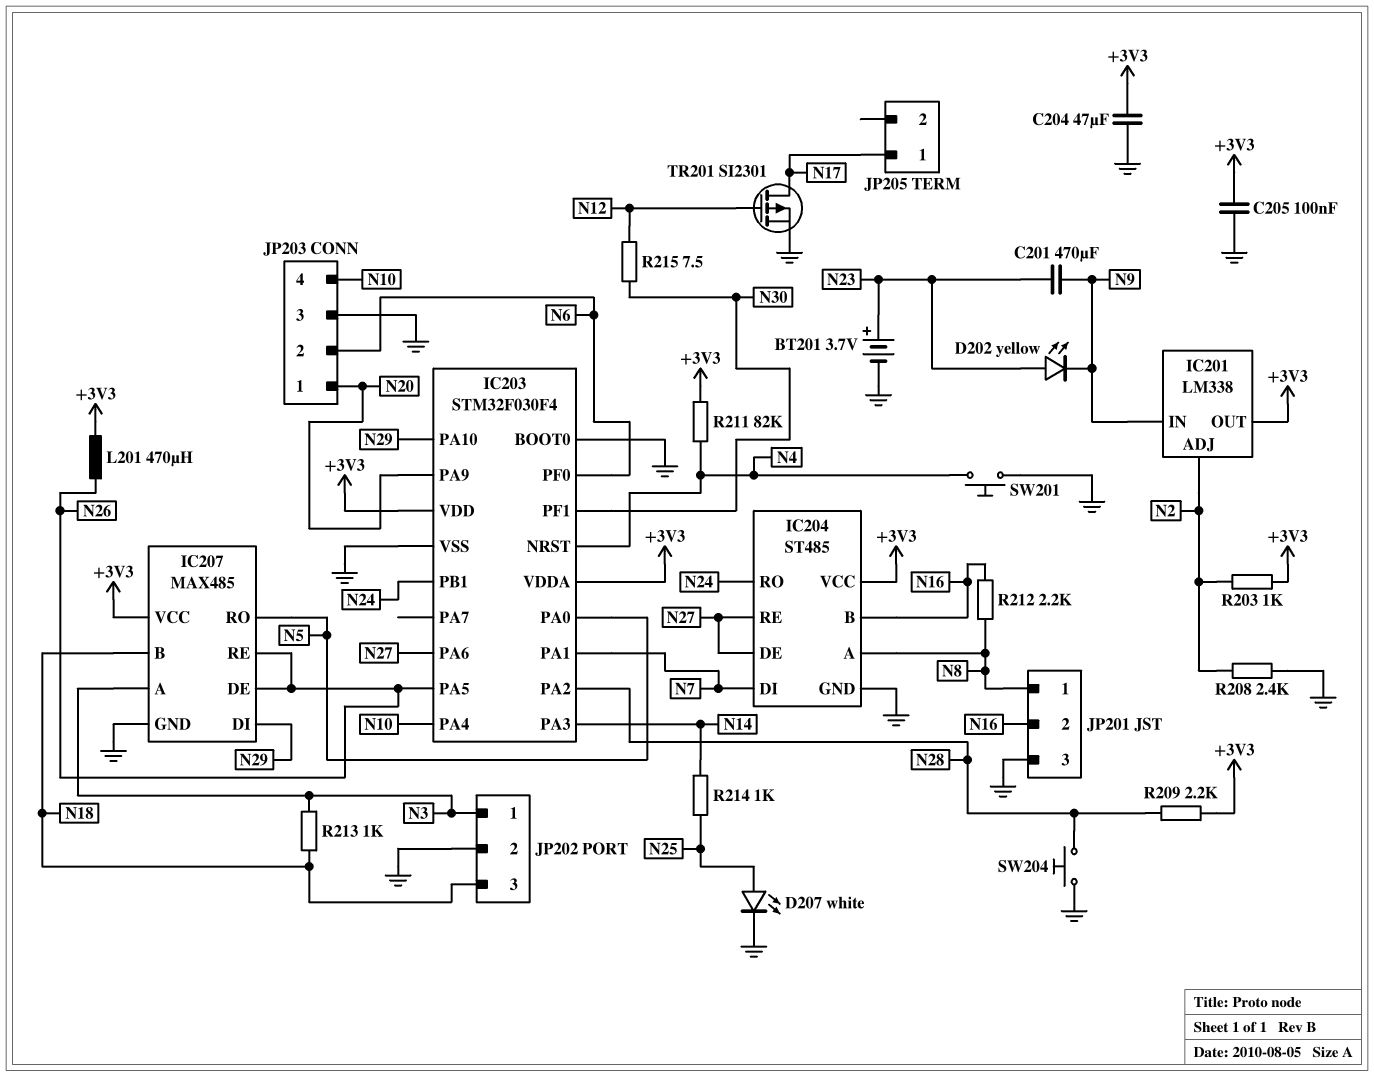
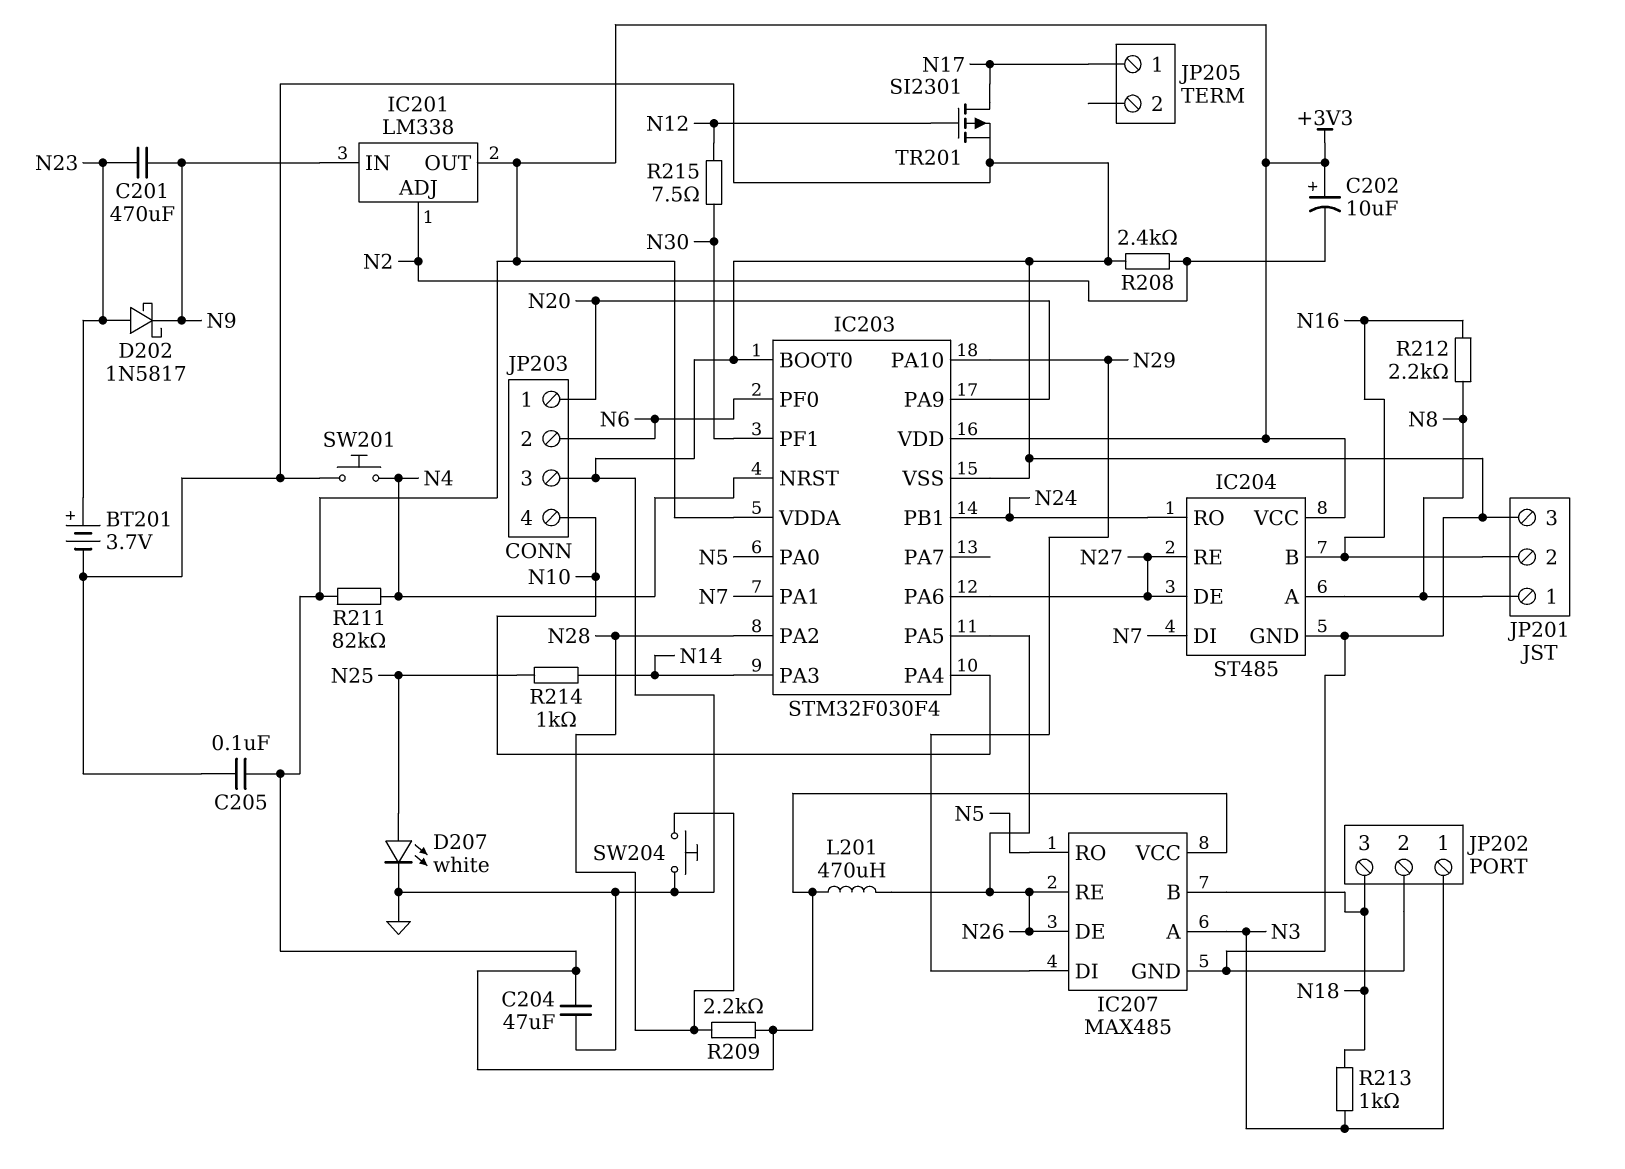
C202: none -> 10uF (plus +3V3, minus N2)
D202: LED yellow (A N23, K N9) -> schottky 1N5817 (A N23, K N9)
R203: 1k (+3V3, N2) -> none

